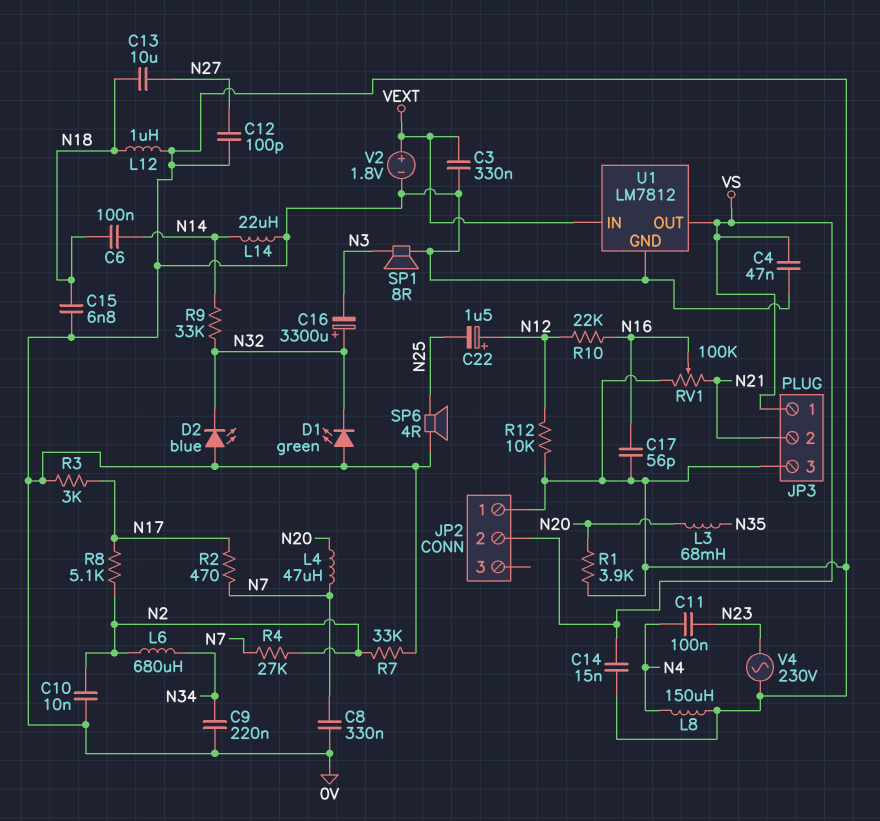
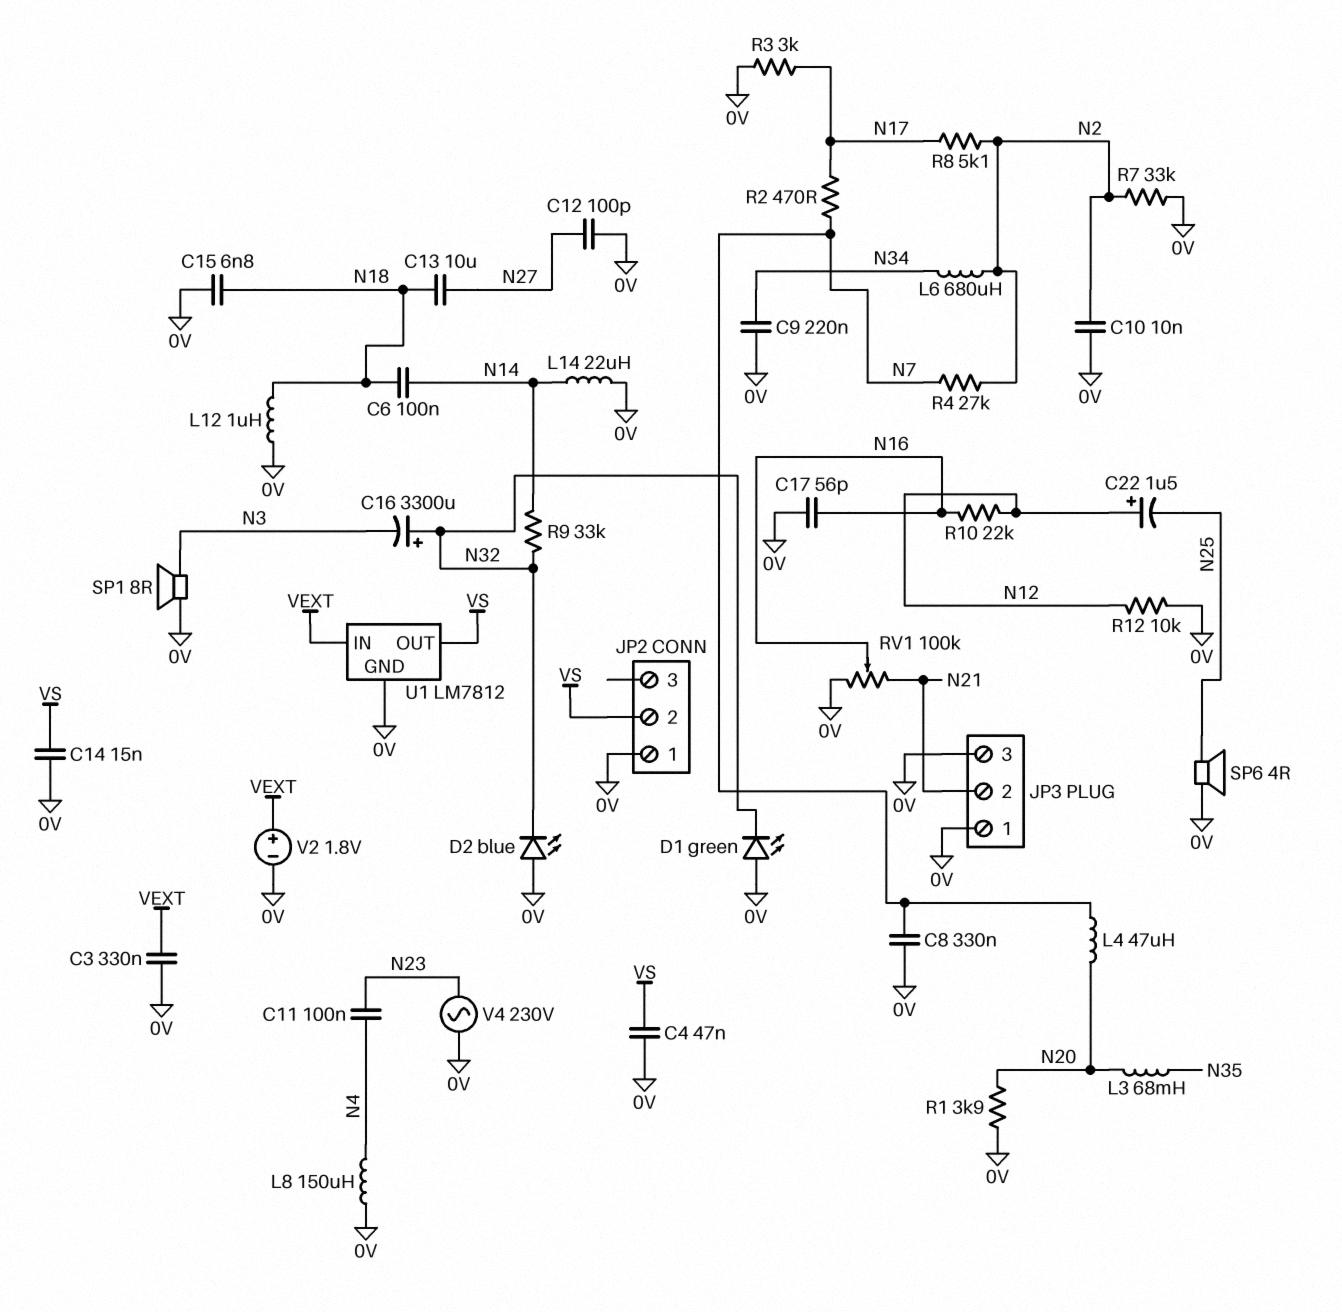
JP3 pin 1: VS -> 0V

